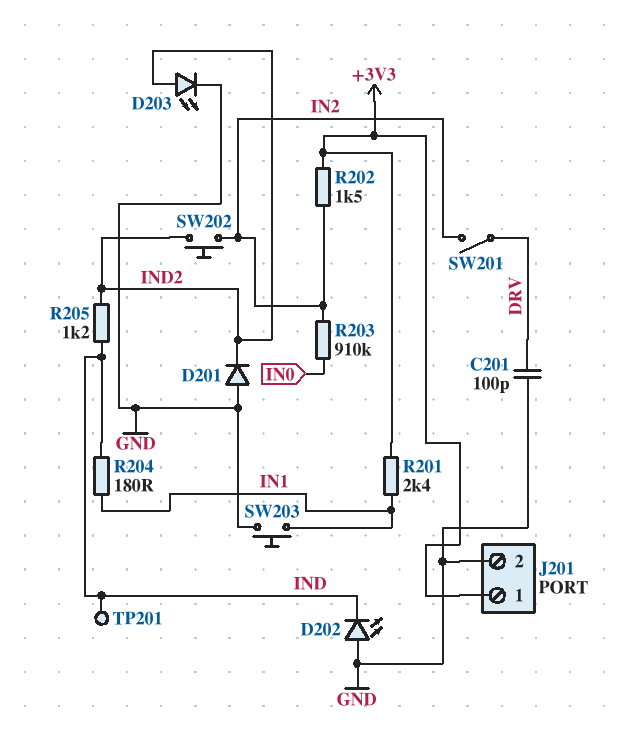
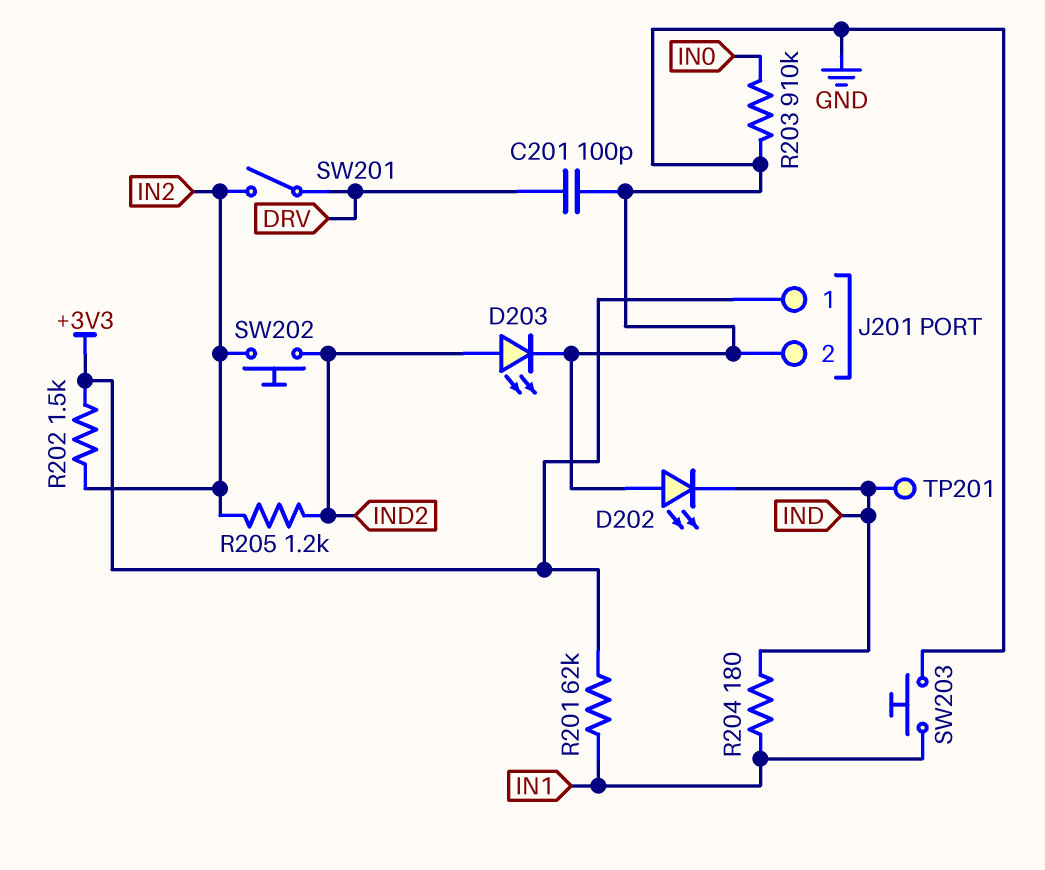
D201: diode (A GND, K IND2) -> none
R201: 2.4k (+3V3, IN1) -> 62k (+3V3, IN1)
R203: 910k (IN0, IN2) -> 910k (GND, IN0)
R205: 1.2k (IND, IND2) -> 1.2k (IN2, IND2)

